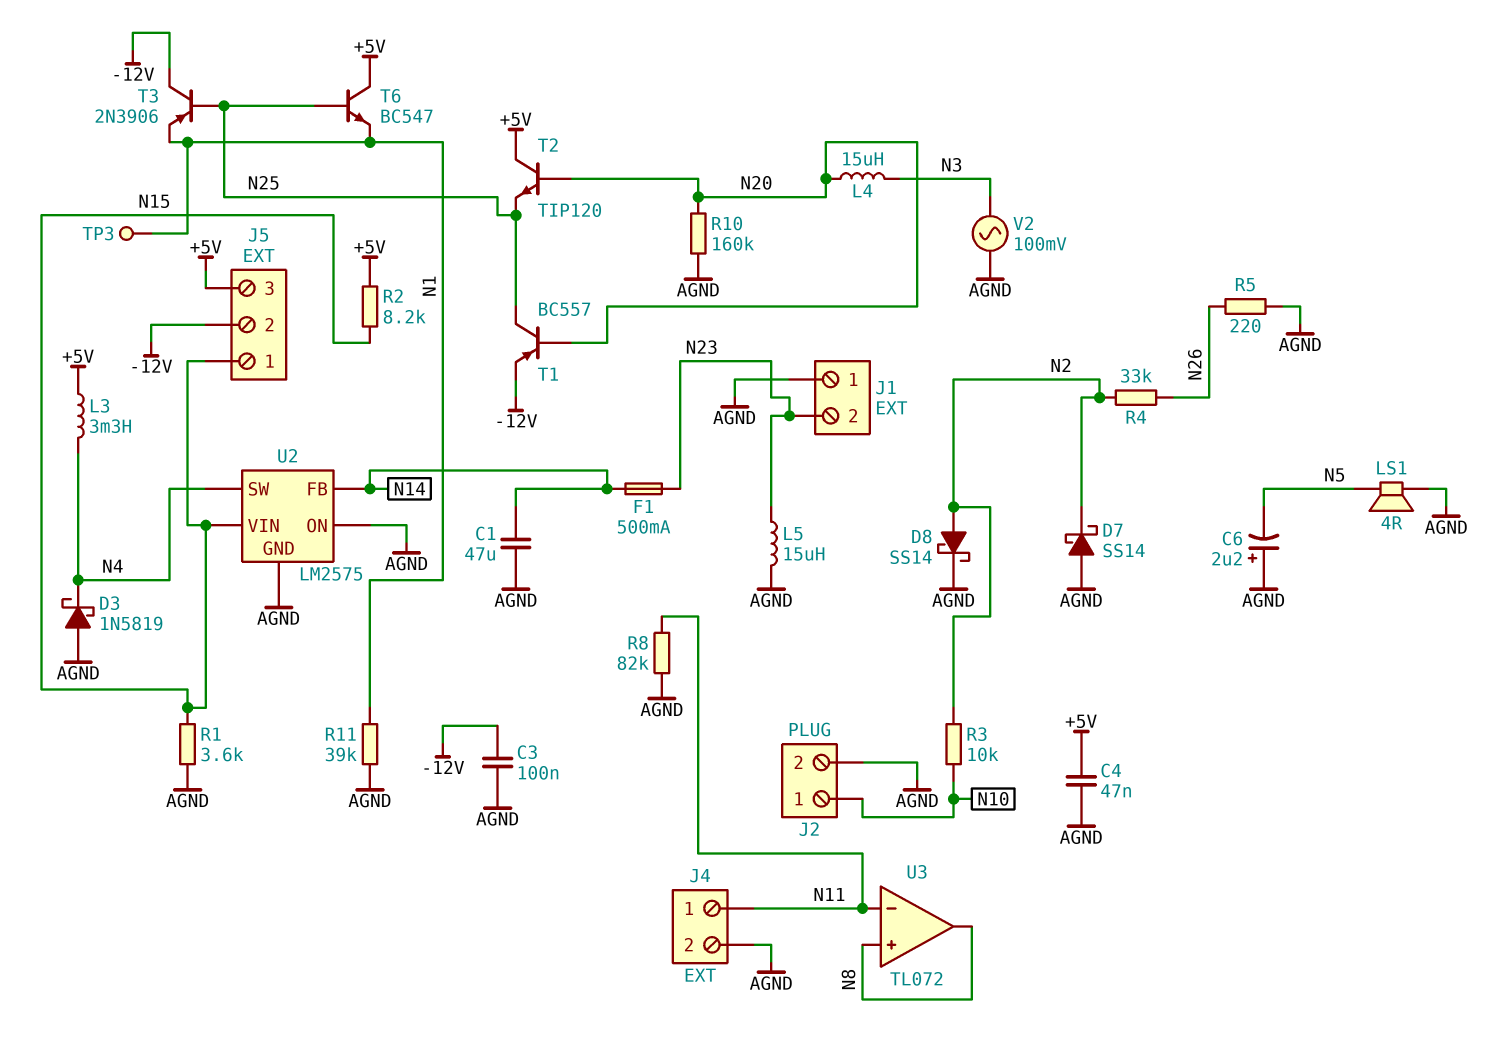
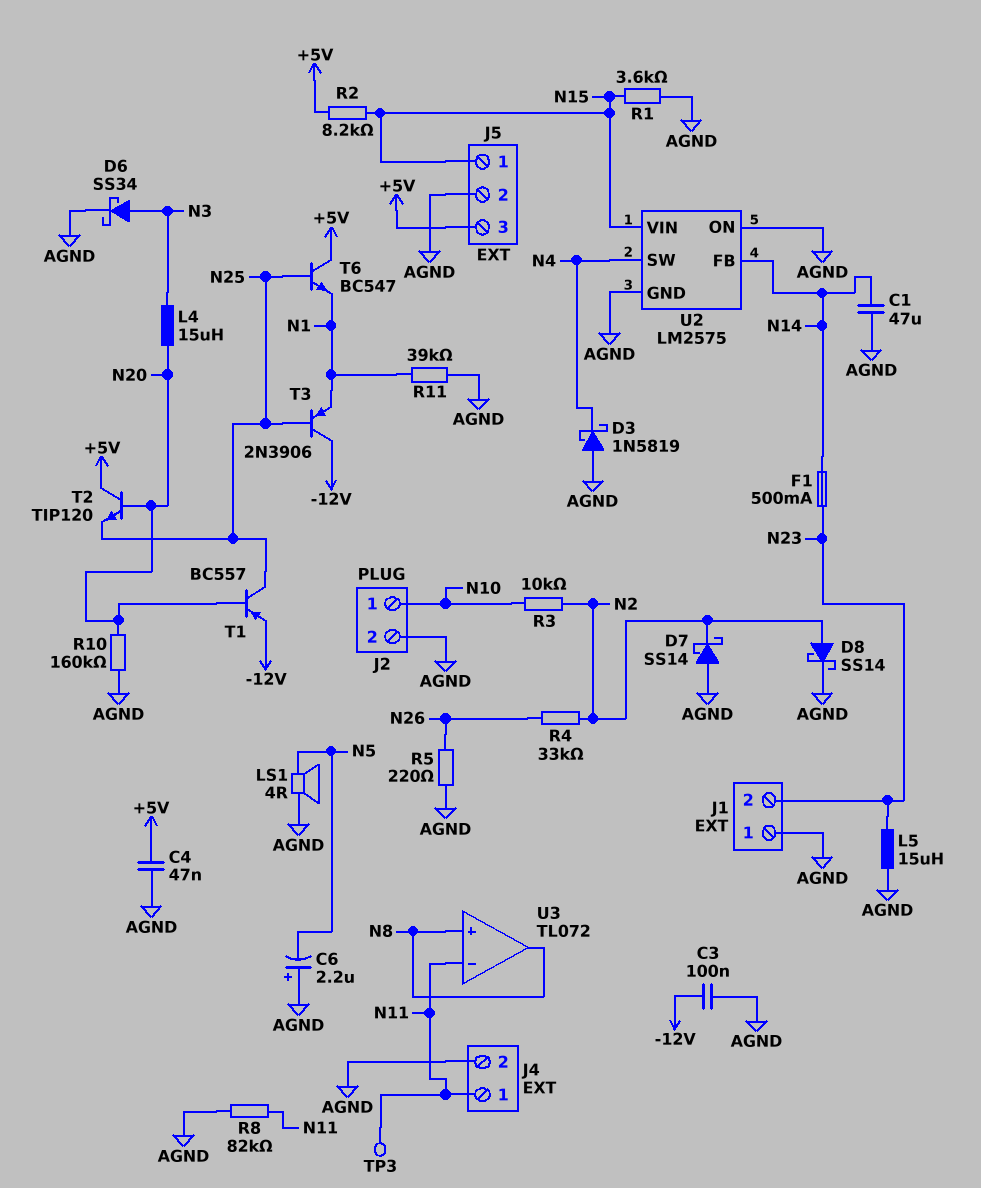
D6: none -> schottky SS34 (A N3, K AGND)
J5 pin 2: -12V -> AGND
L3: 3.3mH (+5V, N4) -> none
TP3: test point (N1) -> test point (N11)
V2: AC 100mV (AGND, N3) -> none

